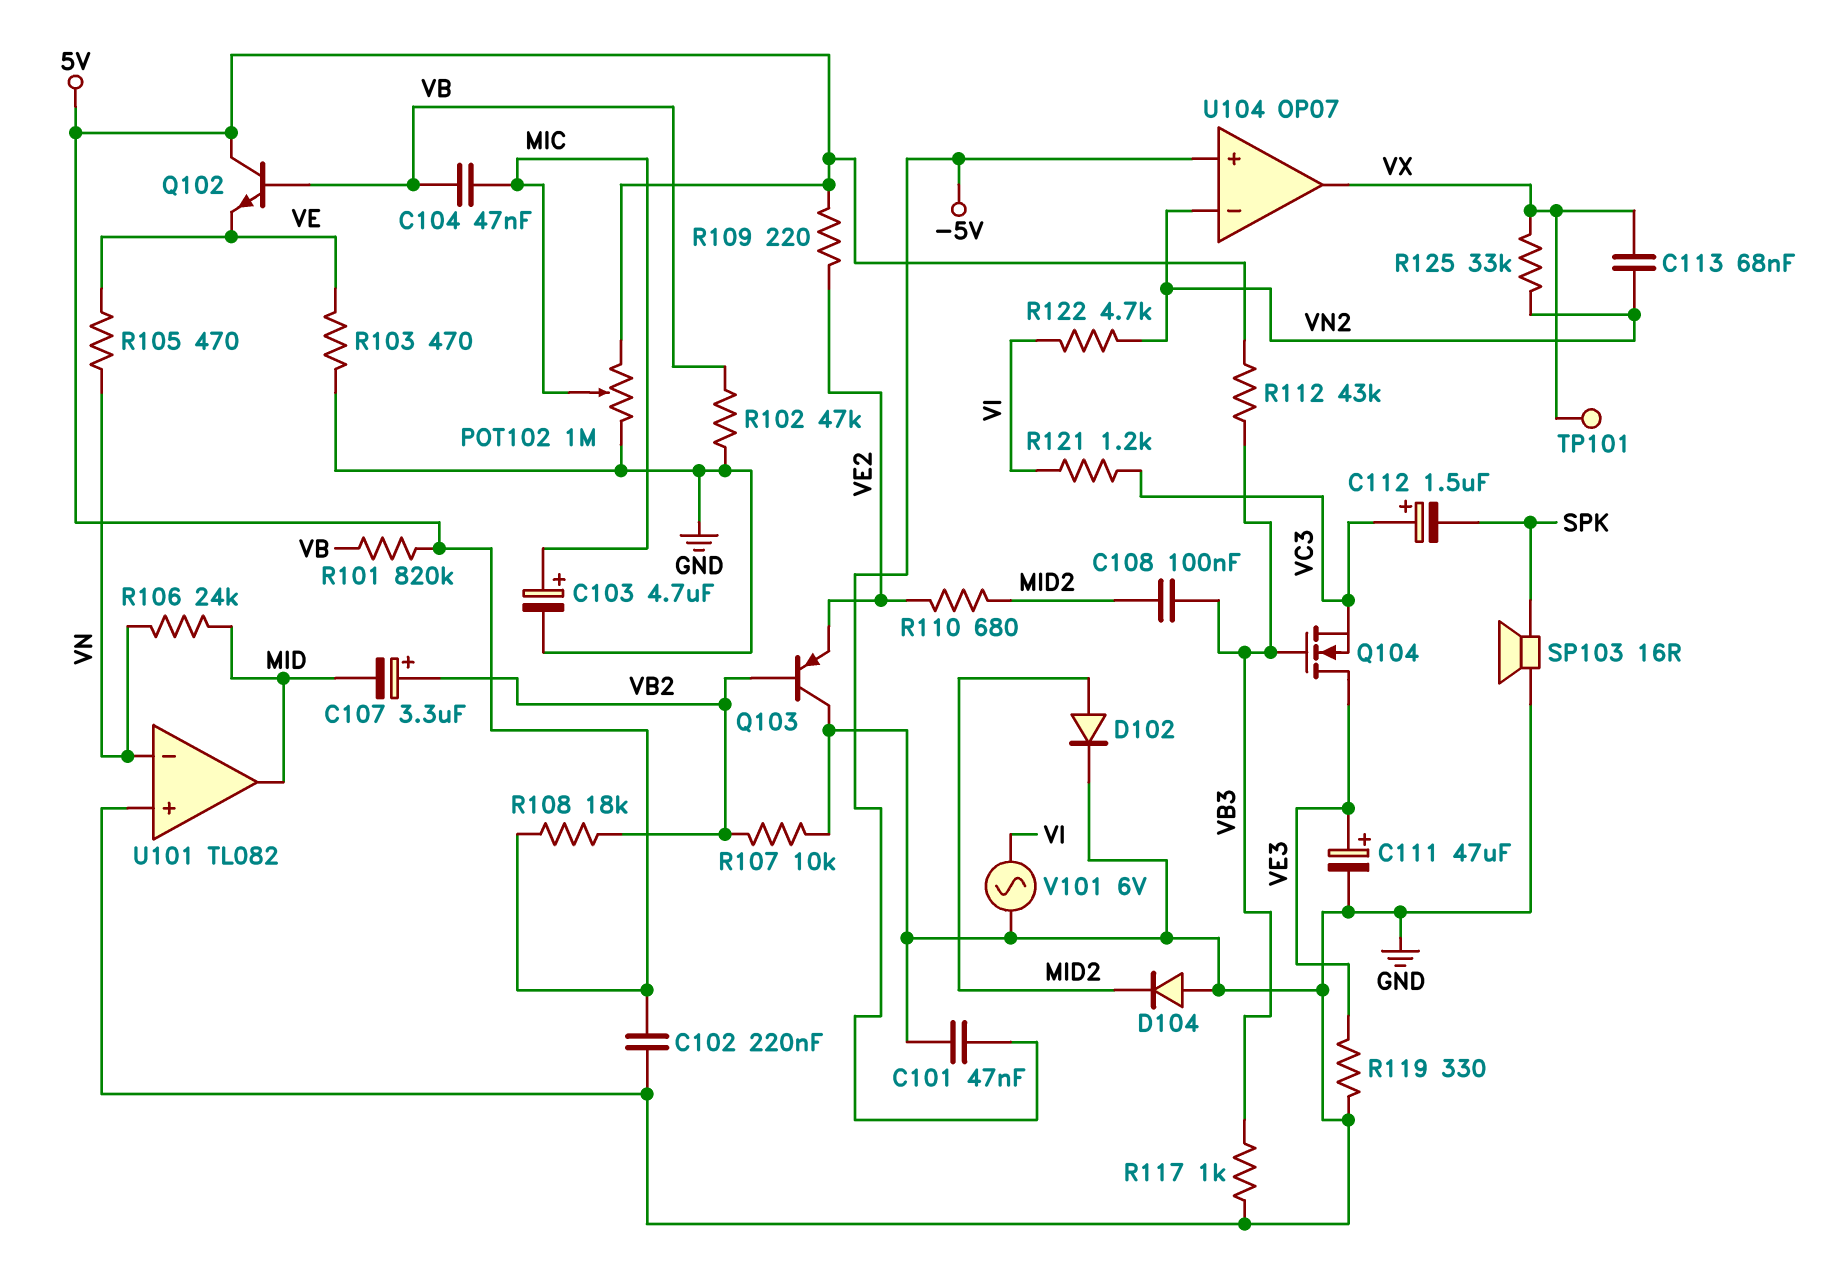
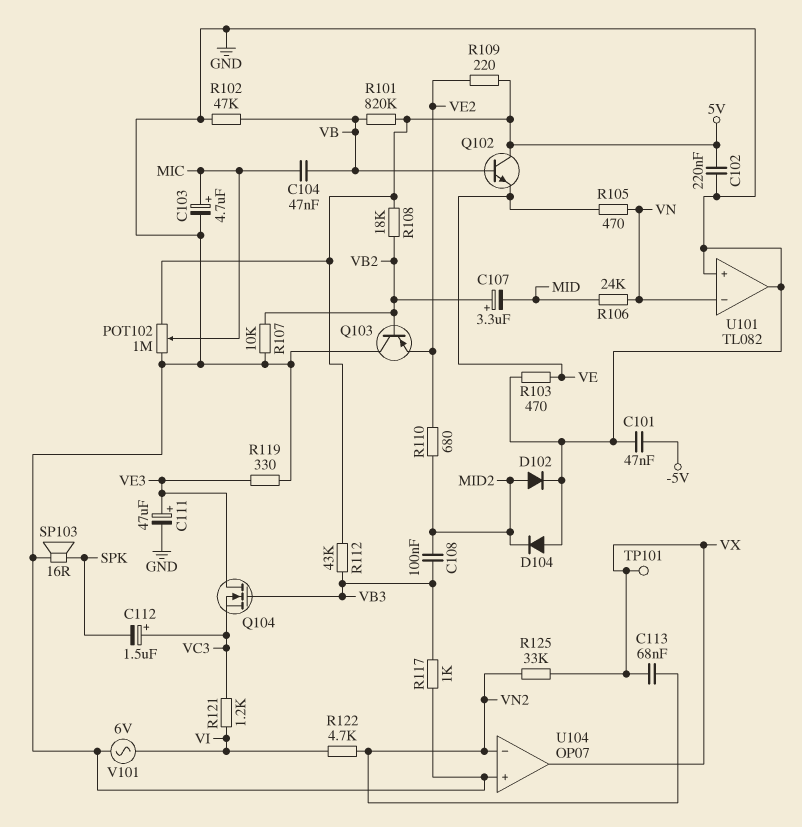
U101 pin out: MID -> GND
U104 pin in+: -5V -> GND

